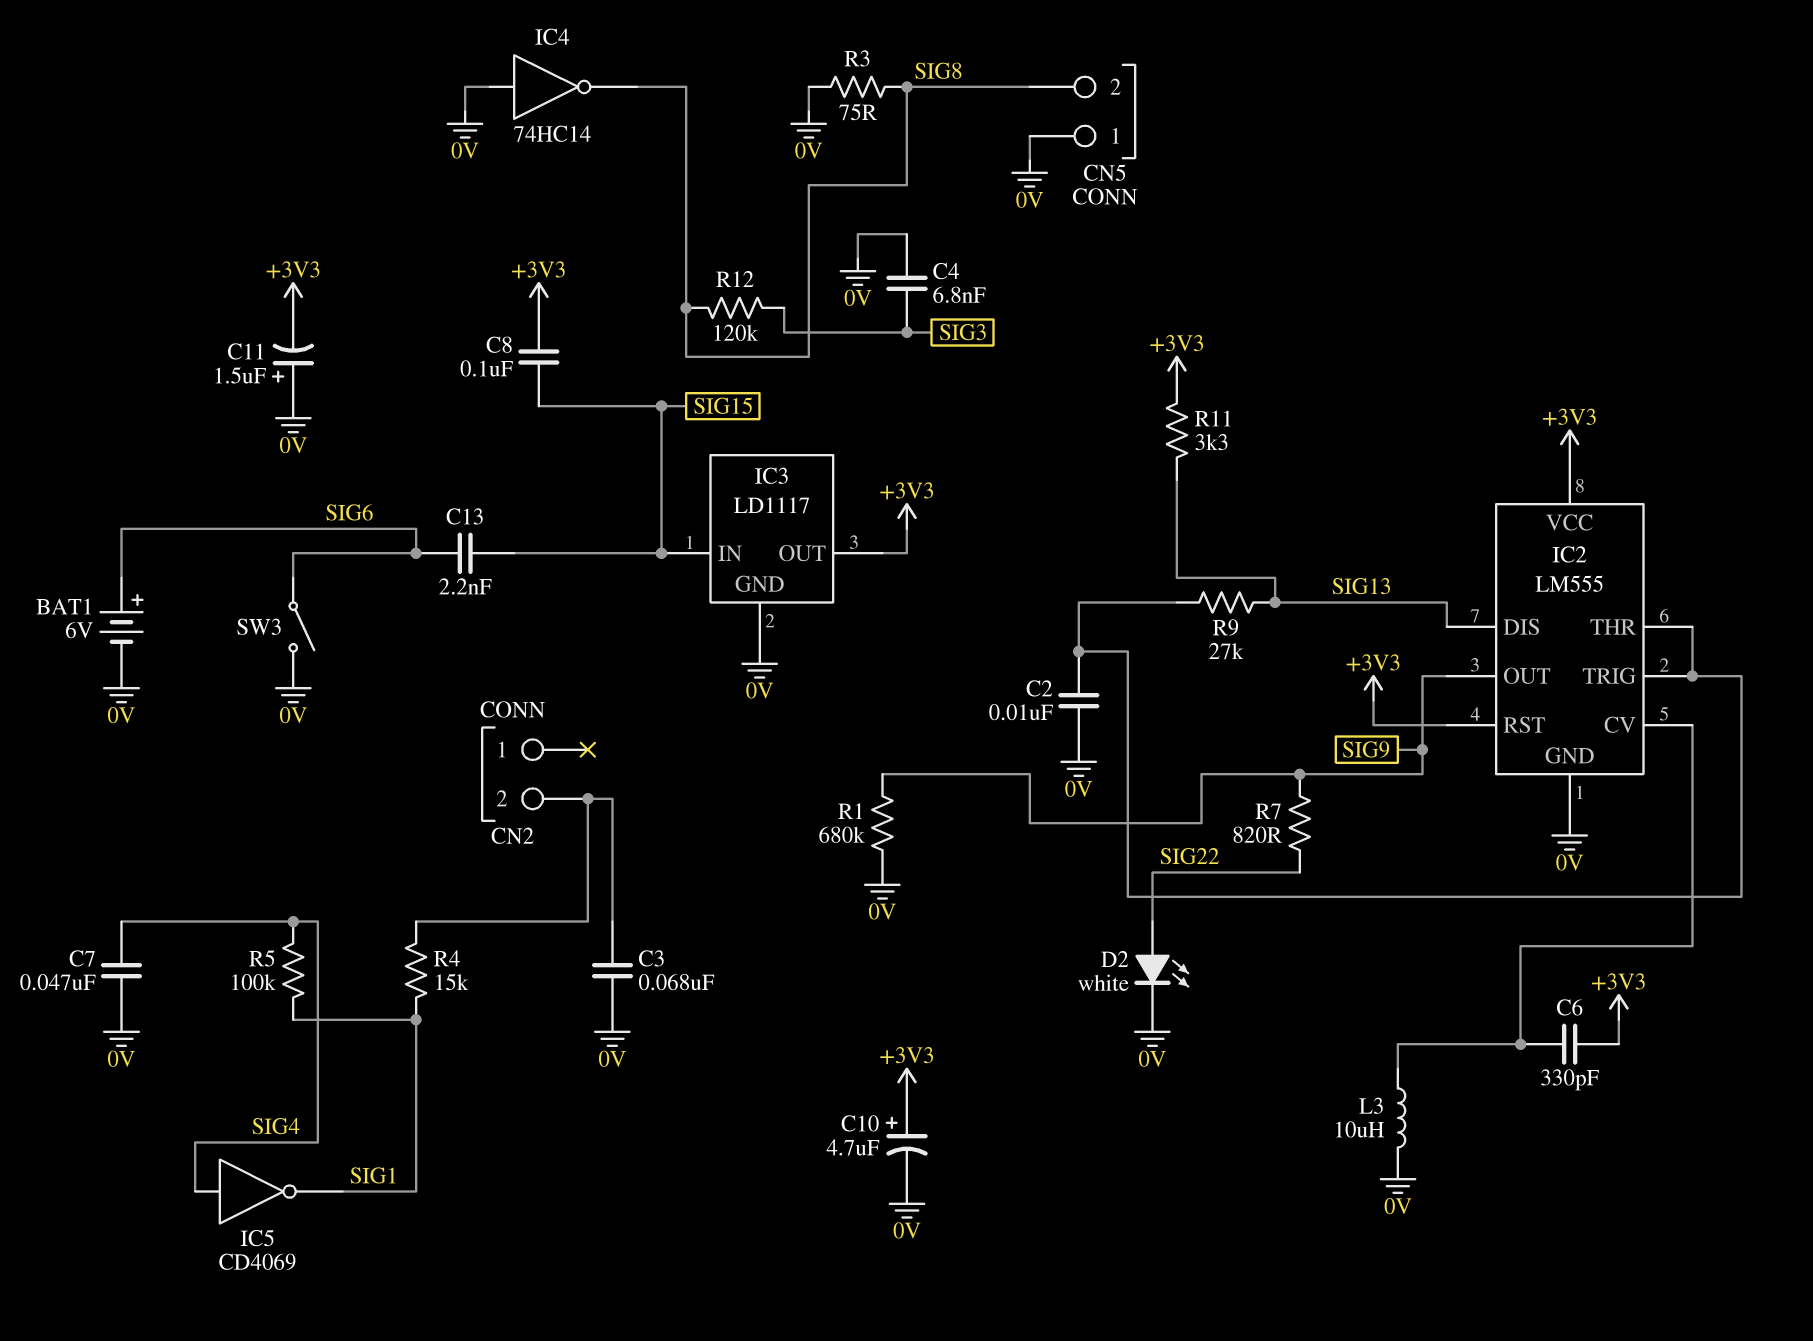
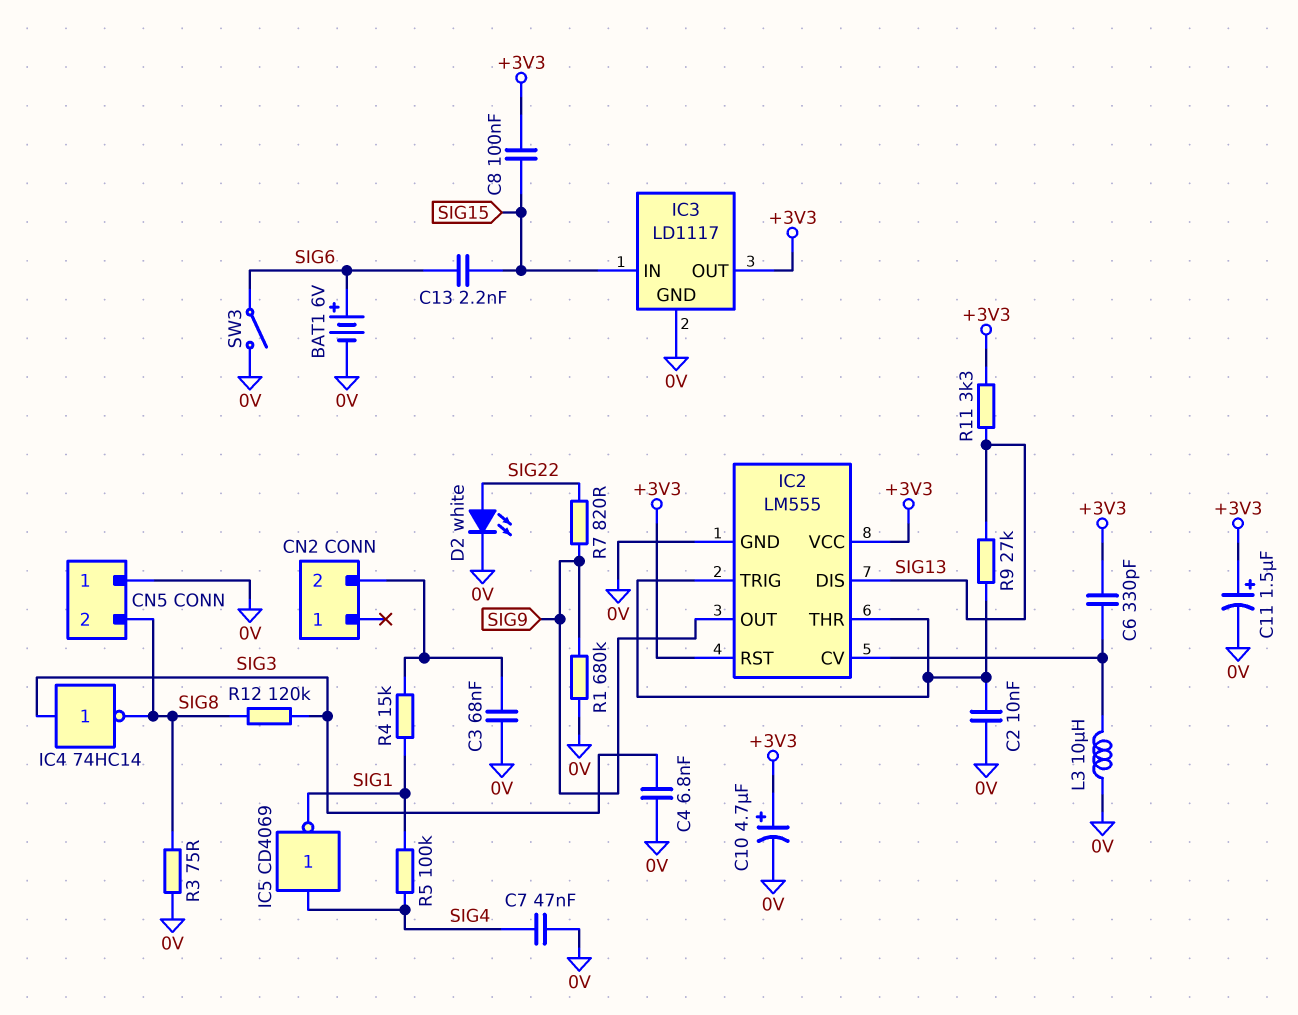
C11: 1.5uF (plus 0V, minus +3V3) -> 1.5uF (plus +3V3, minus 0V)
IC4: NOT 74HC14 (in 0V, out SIG8) -> NOT 74HC14 (in SIG3, out SIG8)

